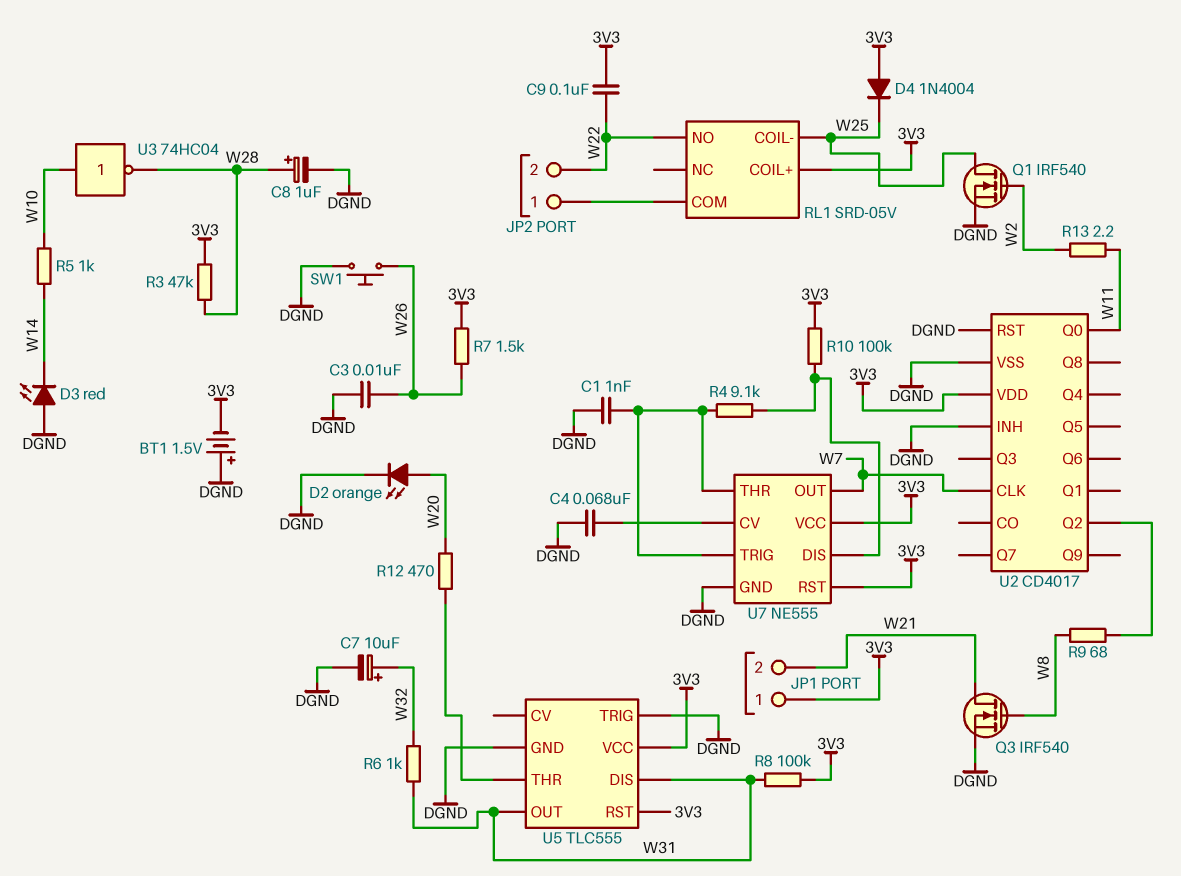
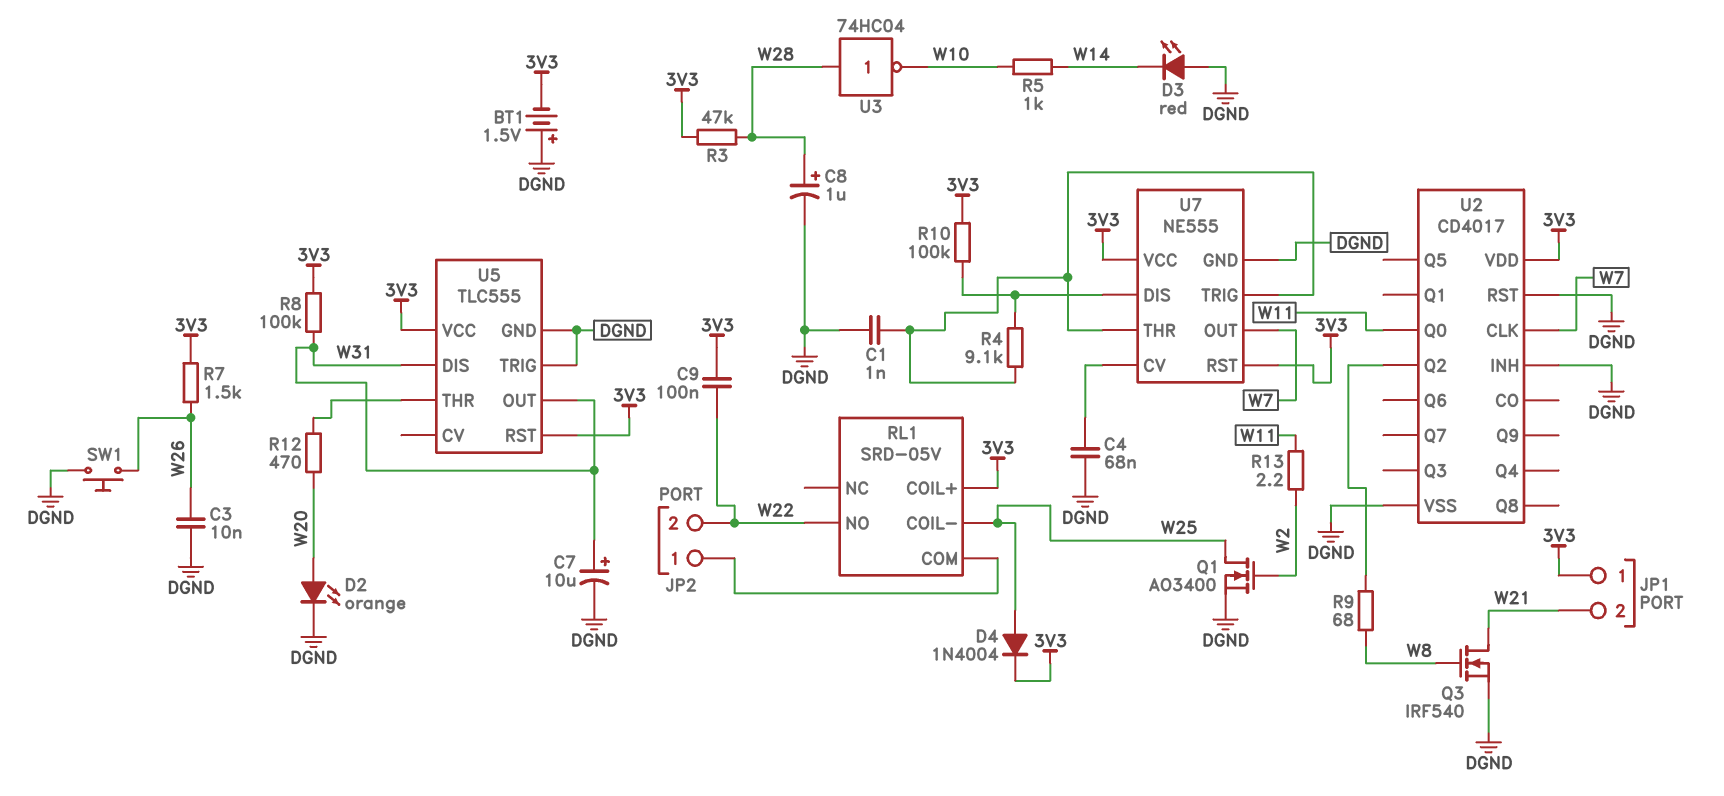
C7: 10uF (plus W32, minus DGND) -> 10uF (plus W31, minus DGND)
D4: diode 1N4004 (A 3V3, K W25) -> diode 1N4004 (A W25, K 3V3)
Q1: NMOS IRF540 (G W2, D W25, S DGND) -> NMOS AO3400 (G W2, D W25, S DGND)
R6: 1k (W31, W32) -> none
U3: NOT 74HC04 (in W10, out W28) -> NOT 74HC04 (in W28, out W10)

